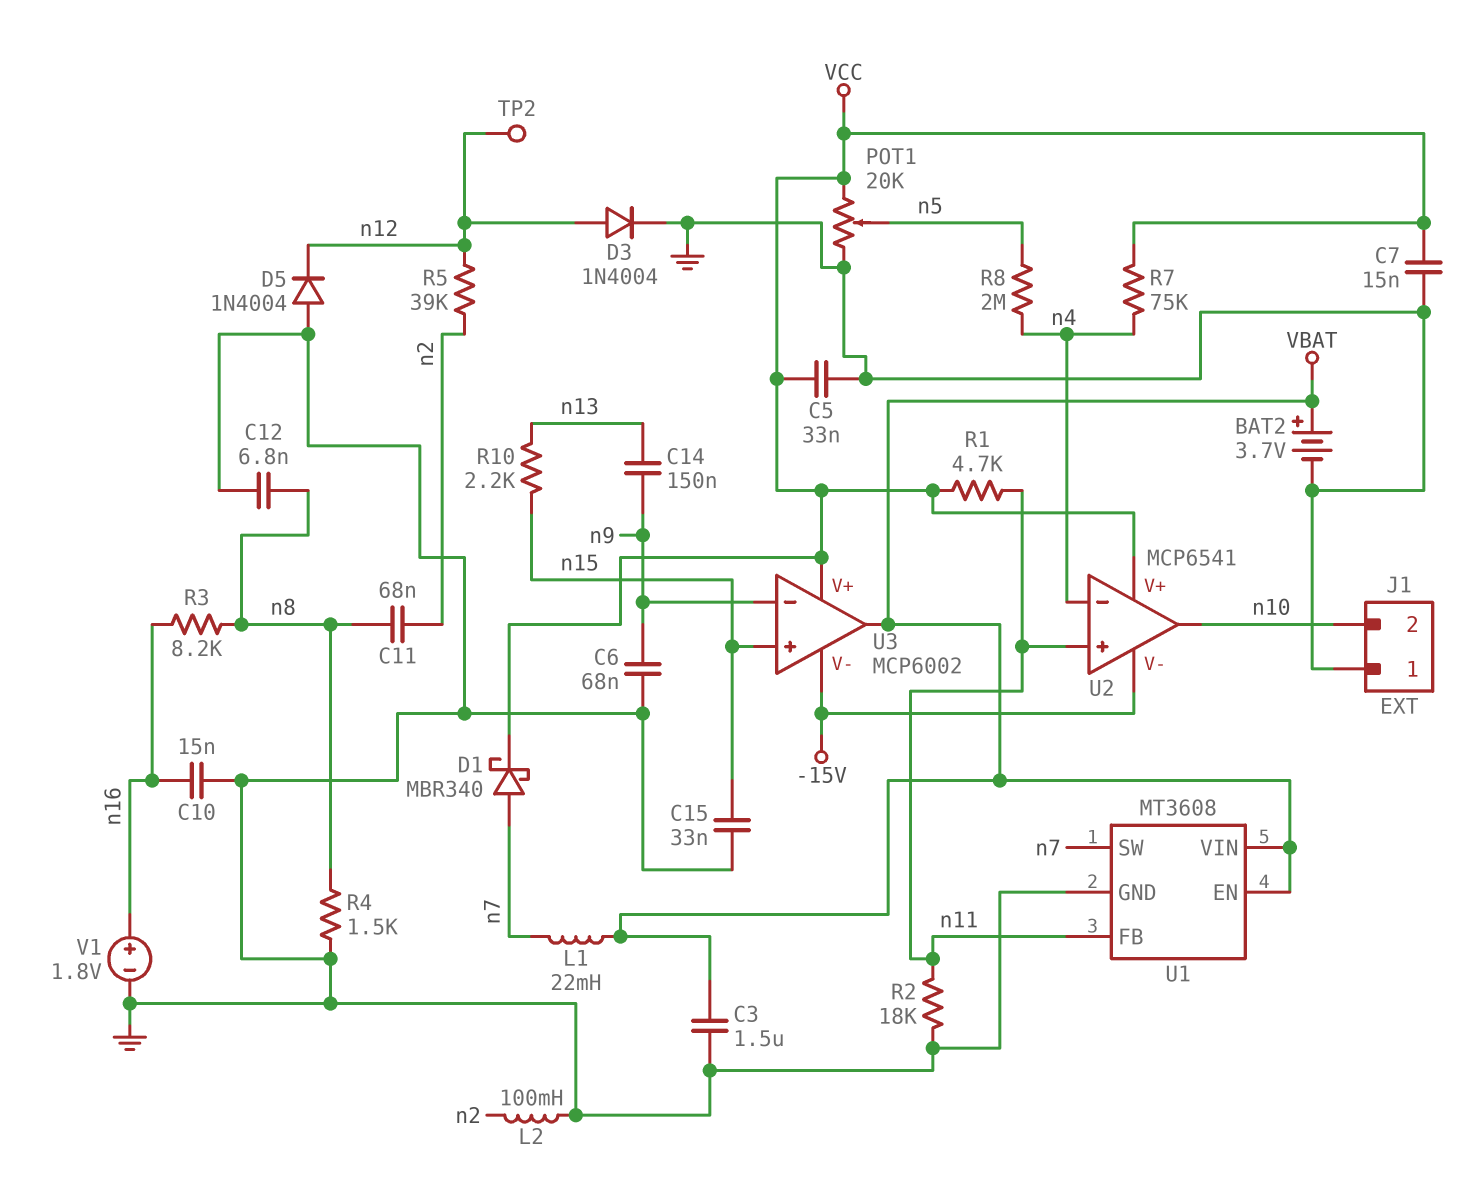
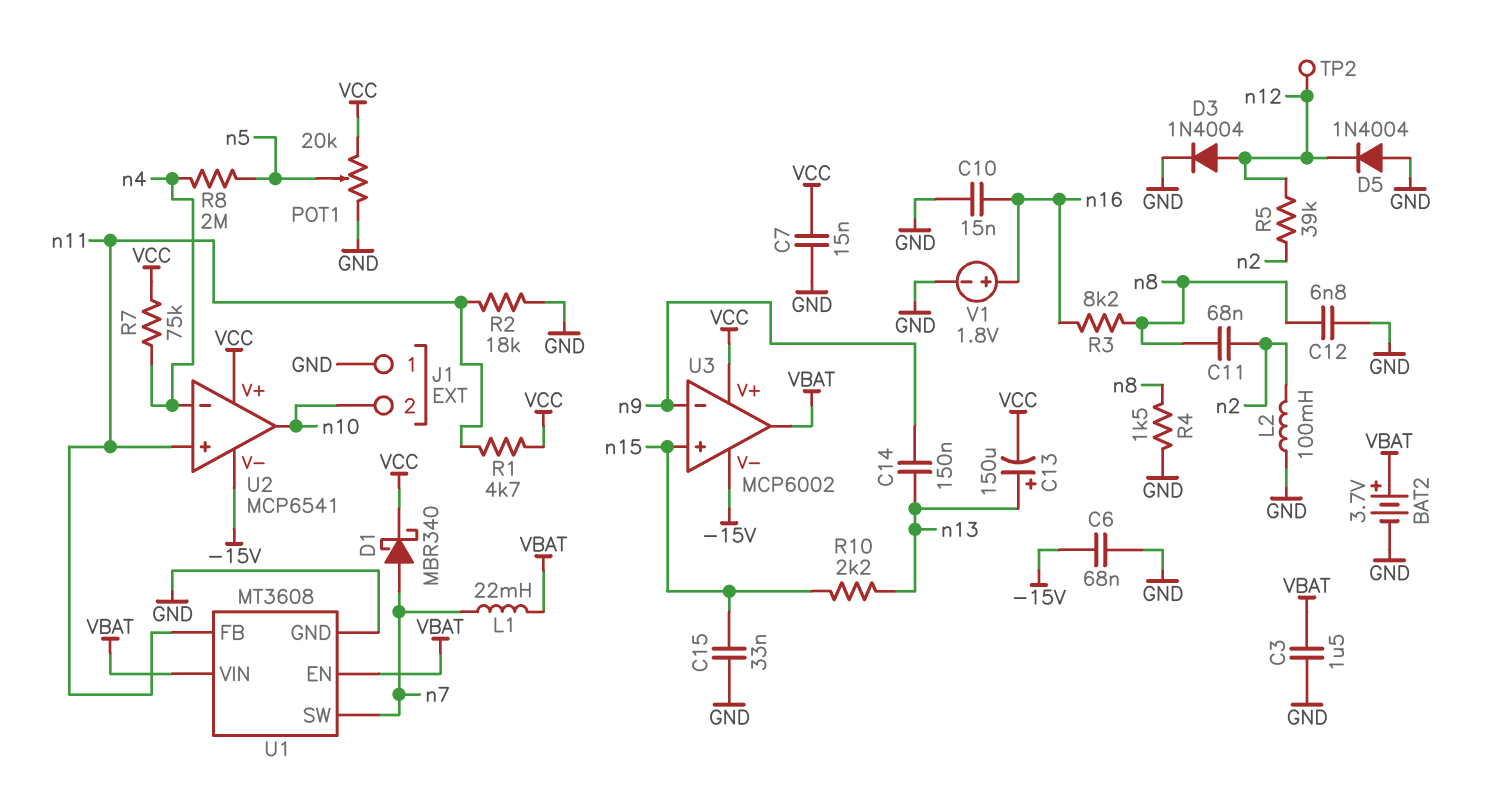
C5: 33nF (GND, VCC) -> none
C6: 68nF (GND, n9) -> 68nF (-15V, GND)
C13: none -> 150uF (plus n13, minus VCC)

